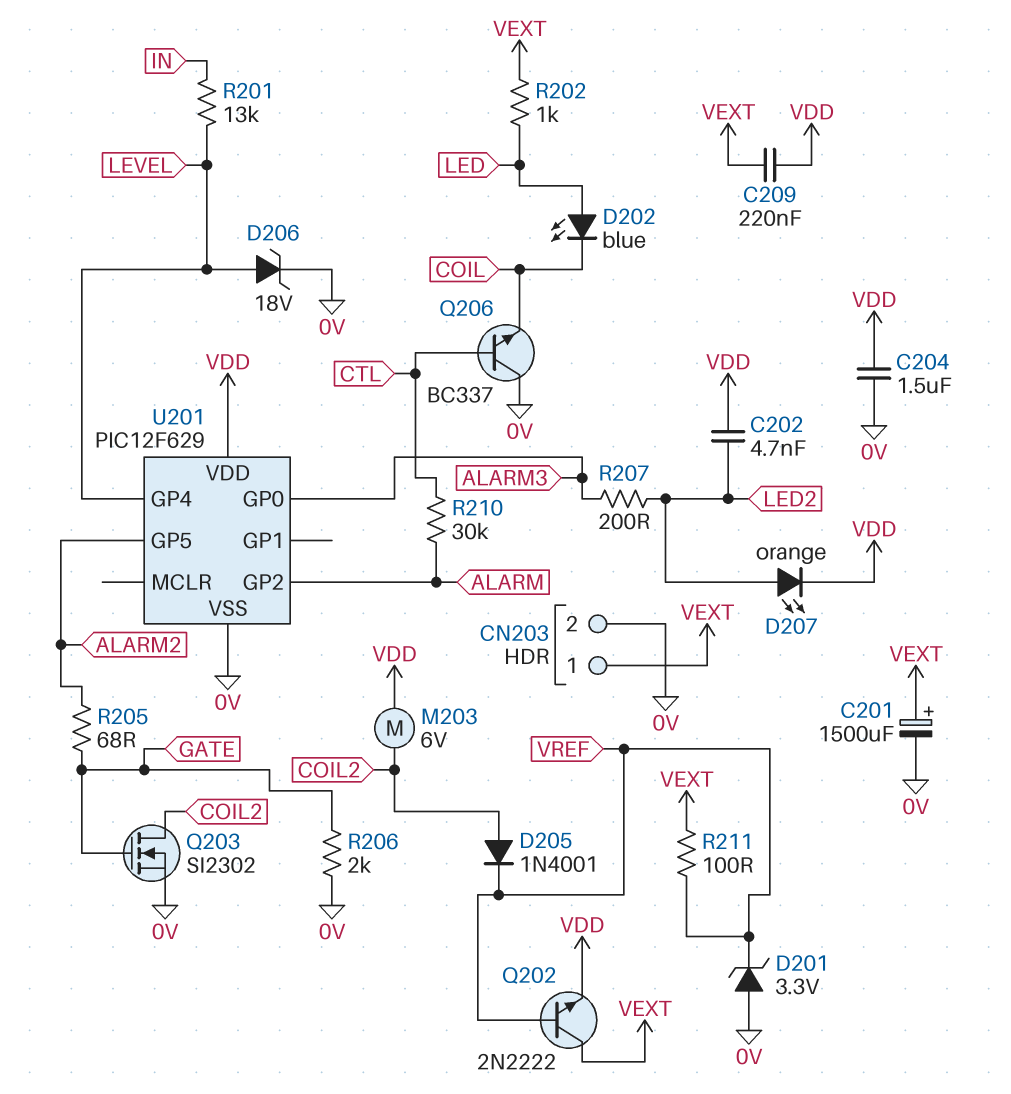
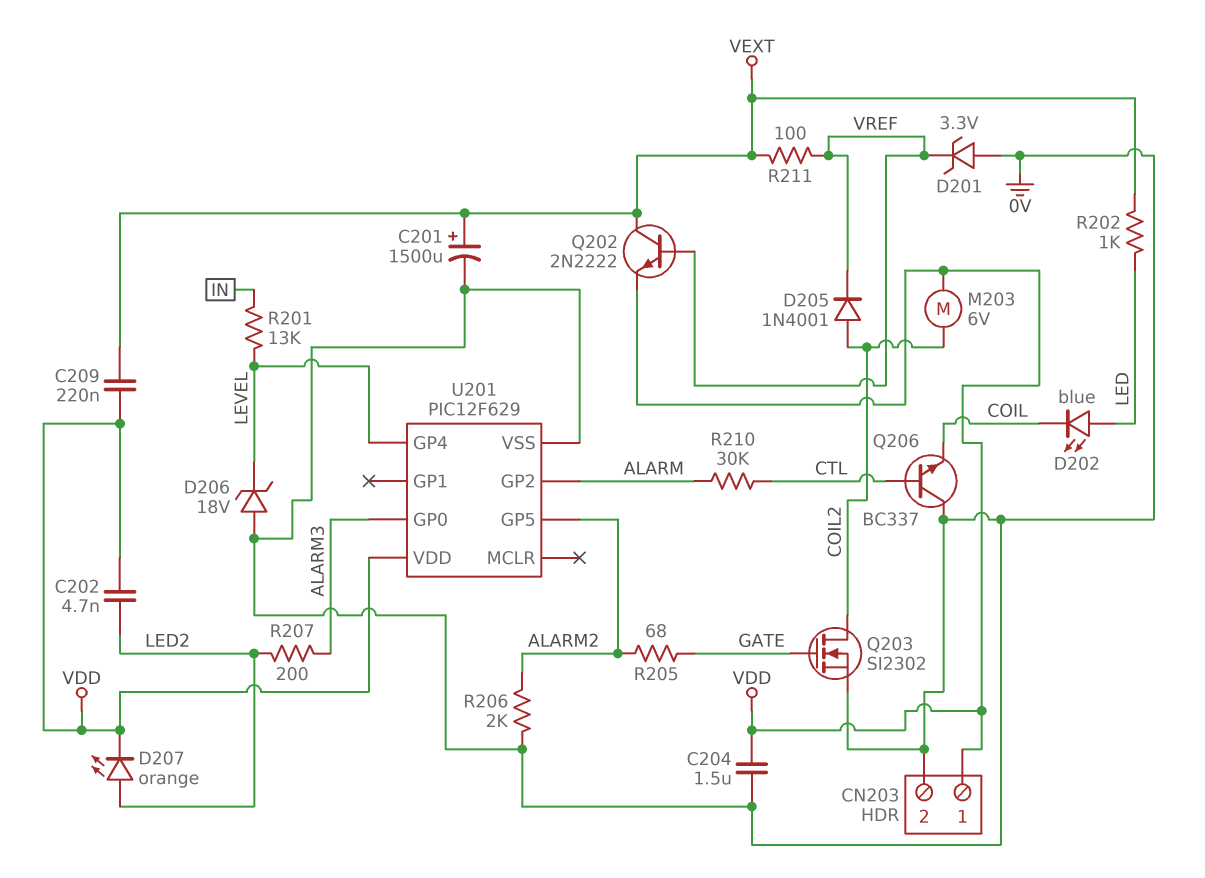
CN203 pin 1: VEXT -> VDD
D206: zener 18V (A LEVEL, K 0V) -> zener 18V (A 0V, K LEVEL)
R206: 2k (0V, GATE) -> 2k (0V, ALARM2)

